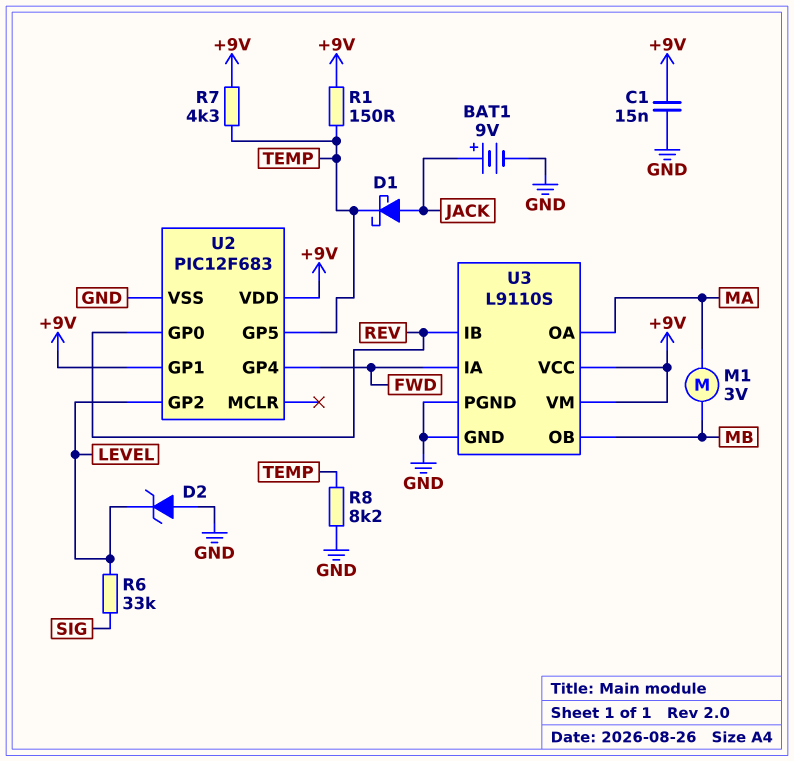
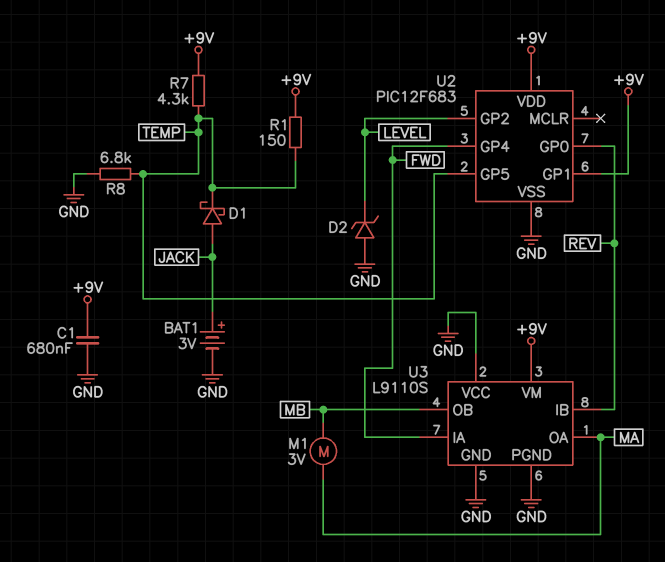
BAT1: 9V (plus JACK, minus GND) -> 3V (plus JACK, minus GND)
C1: 15nF (+9V, GND) -> 680nF (+9V, GND)
R6: 33k (LEVEL, SIG) -> none
R8: 8.2k (GND, TEMP) -> 6.8k (GND, TEMP)
U3 pin VCC: +9V -> GND

